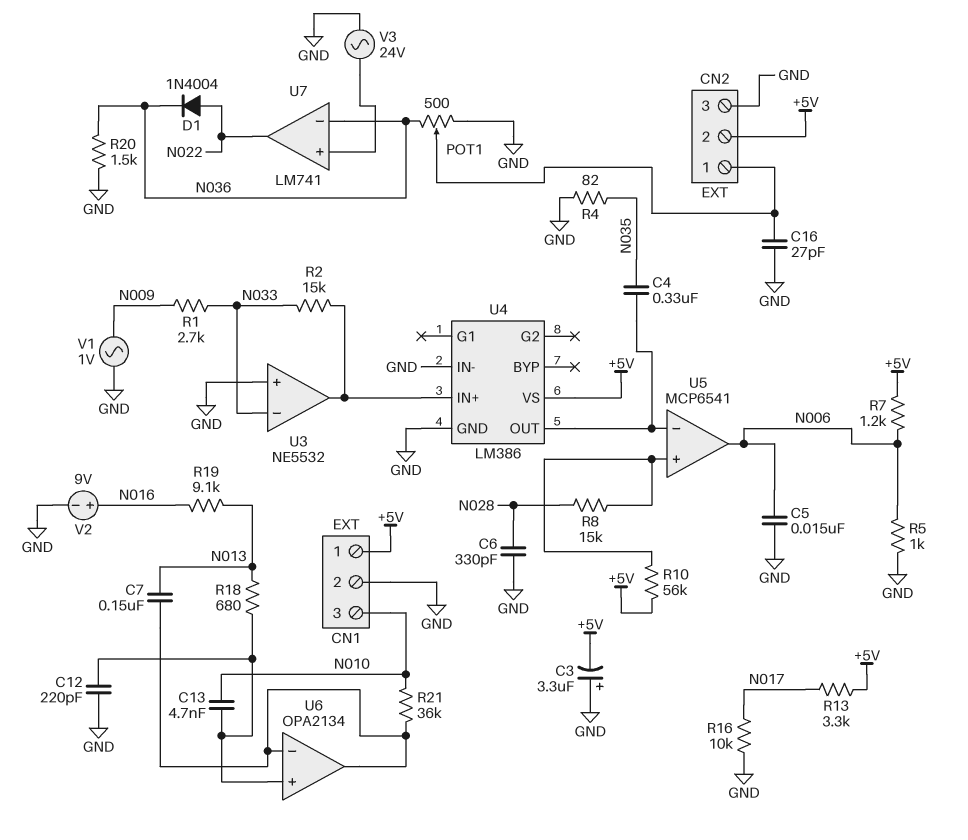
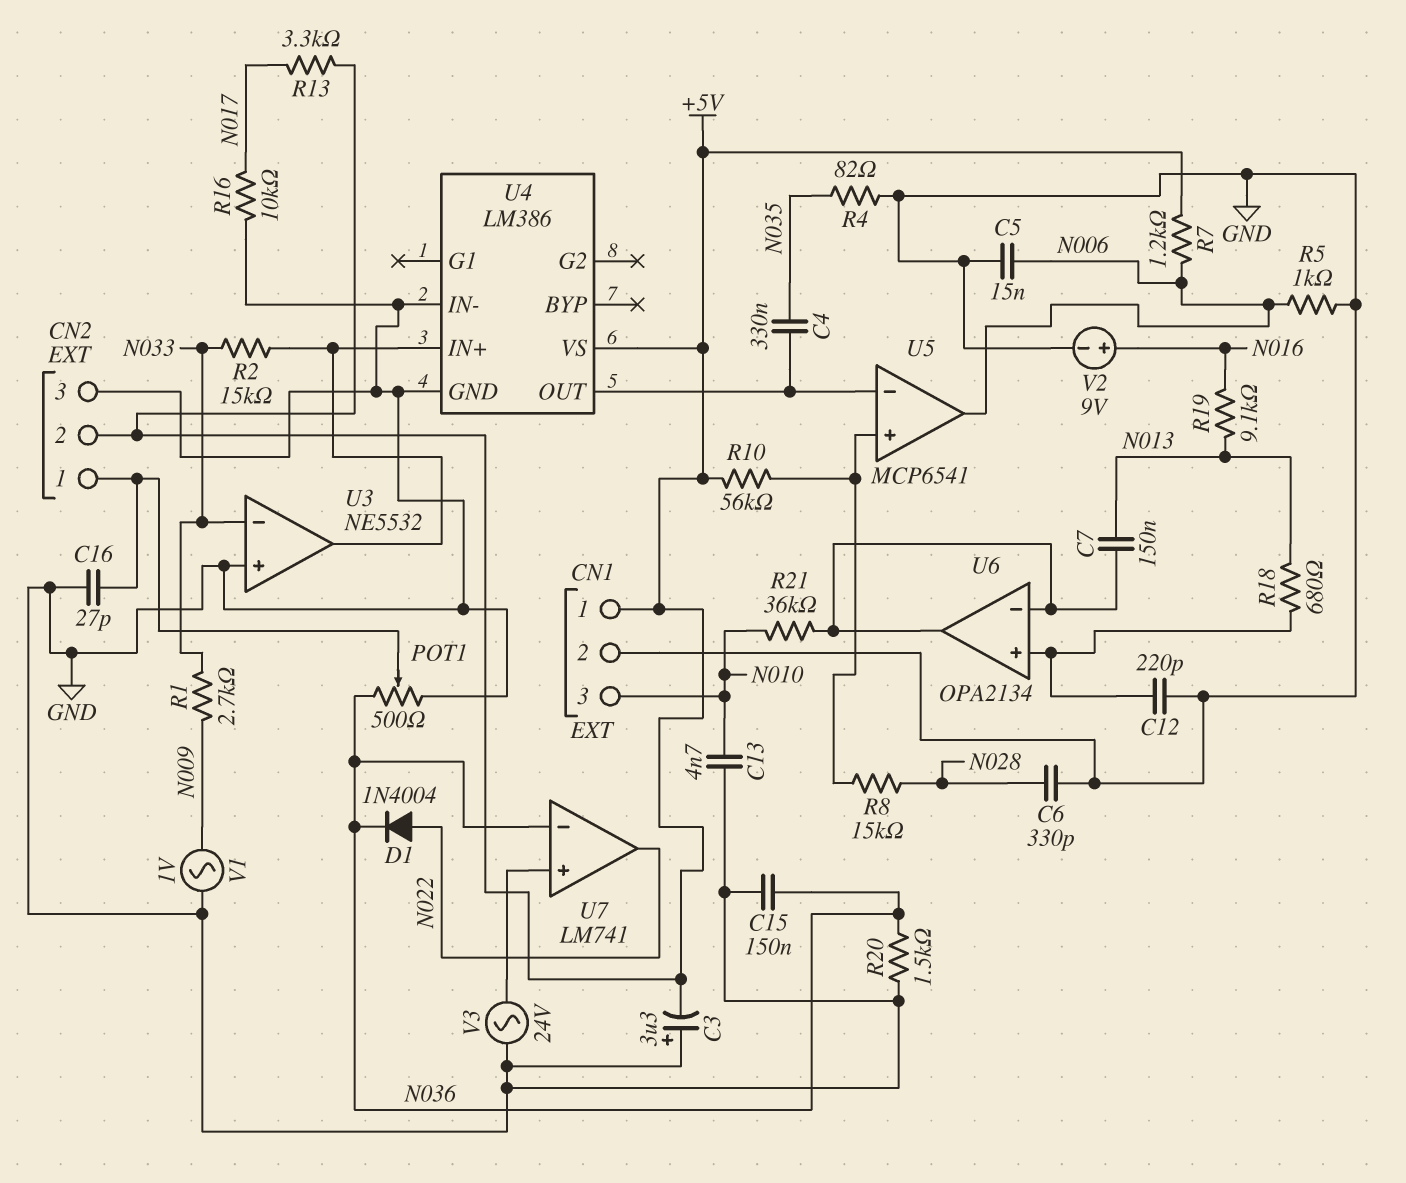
C13: 4.7nF (N010, U6/in+) -> 4.7nF (GND, N010)
C15: none -> 150nF (GND, N036)

